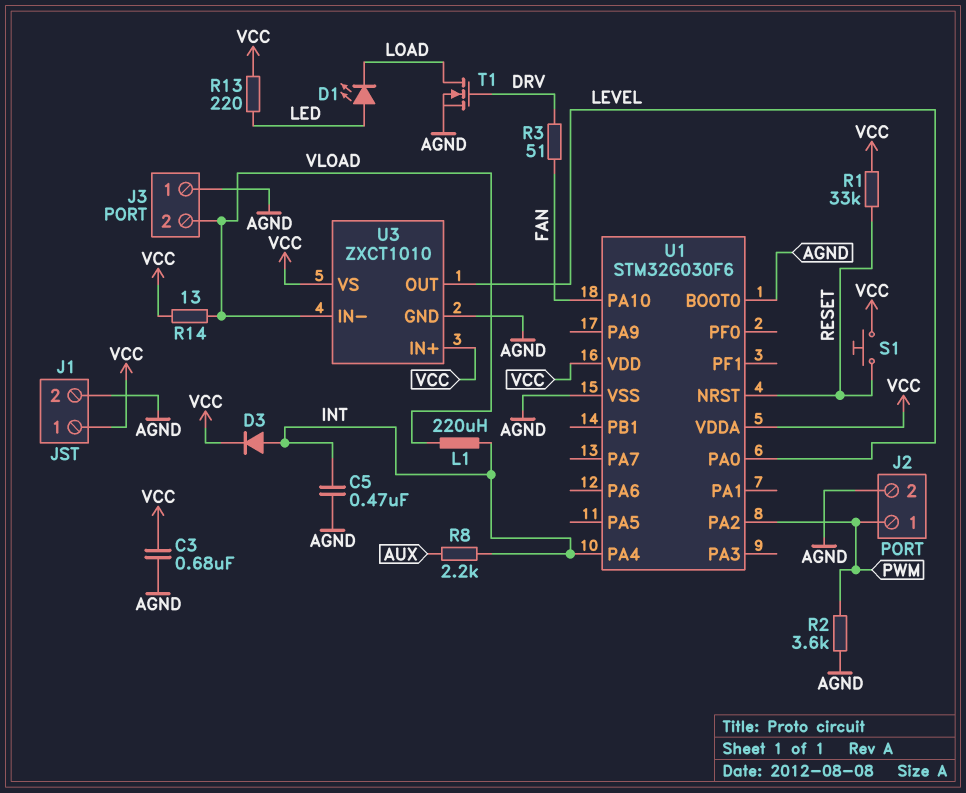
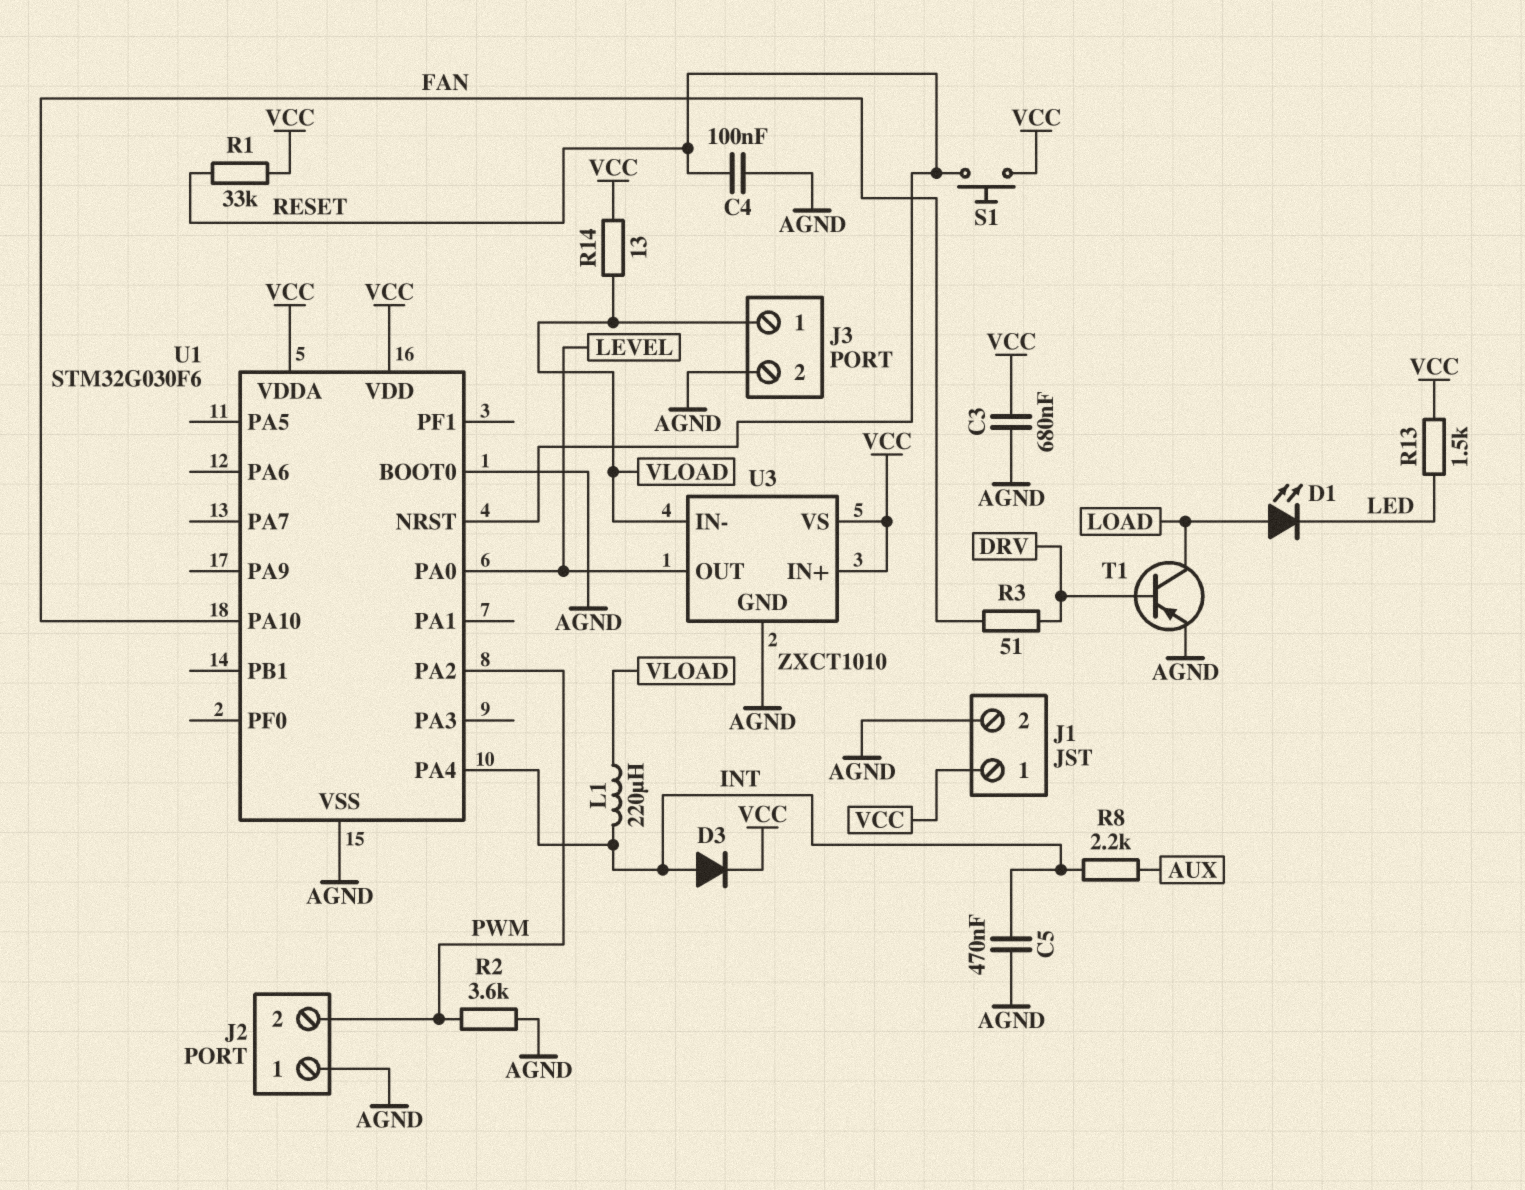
C4: none -> 100nF (AGND, RESET)
D1: LED (A LED, K LOAD) -> LED (A LOAD, K LED)
J2 pin 1: PWM -> AGND
J2 pin 2: AGND -> PWM
J3 pin 1: AGND -> VLOAD
J3 pin 2: VLOAD -> AGND
R13: 220 (LED, VCC) -> 1.5k (LED, VCC)
T1: NMOS (G DRV, D LOAD, S AGND) -> PNP (B DRV, C LOAD, E AGND)

